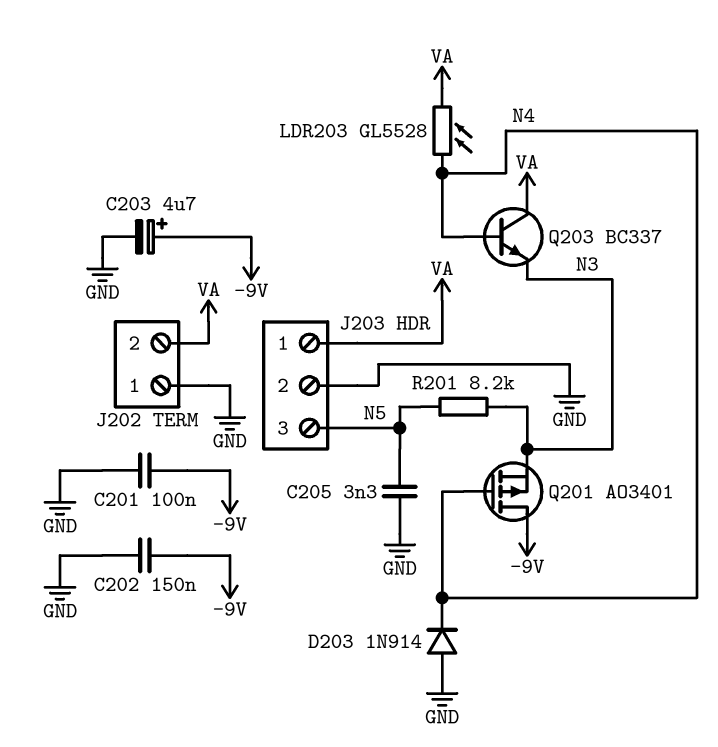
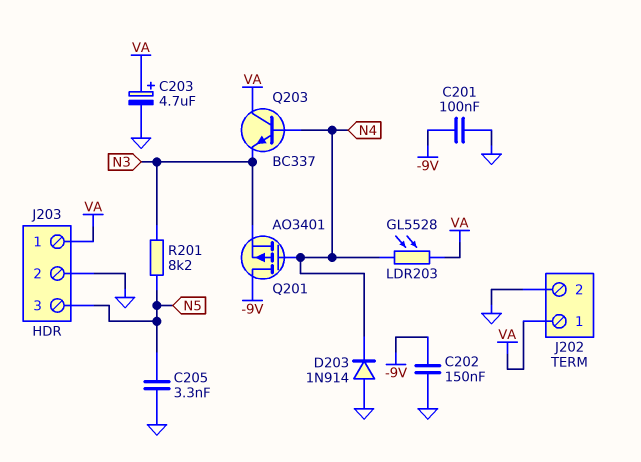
C203: 4.7uF (plus -9V, minus GND) -> 4.7uF (plus VA, minus GND)
J202 pin 1: GND -> VA
J202 pin 2: VA -> GND

